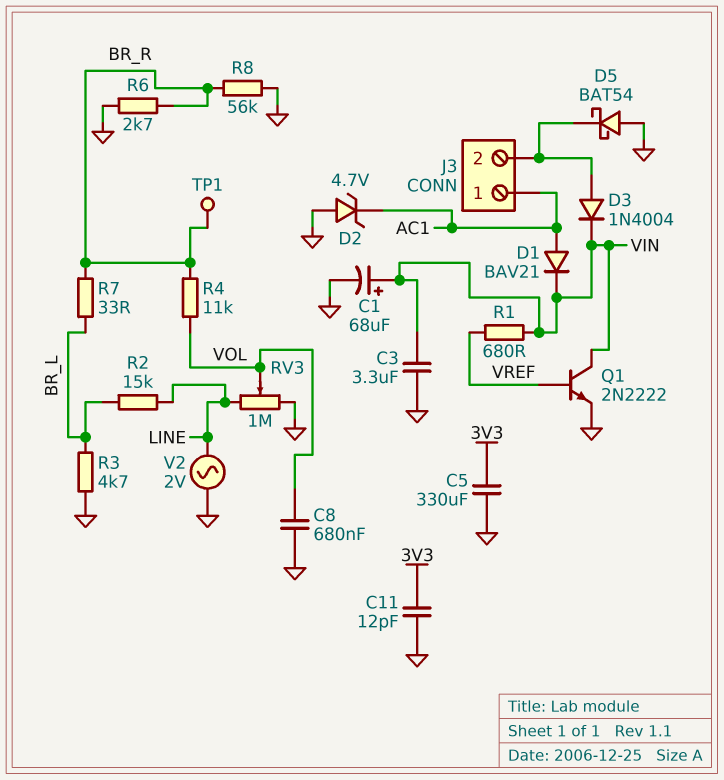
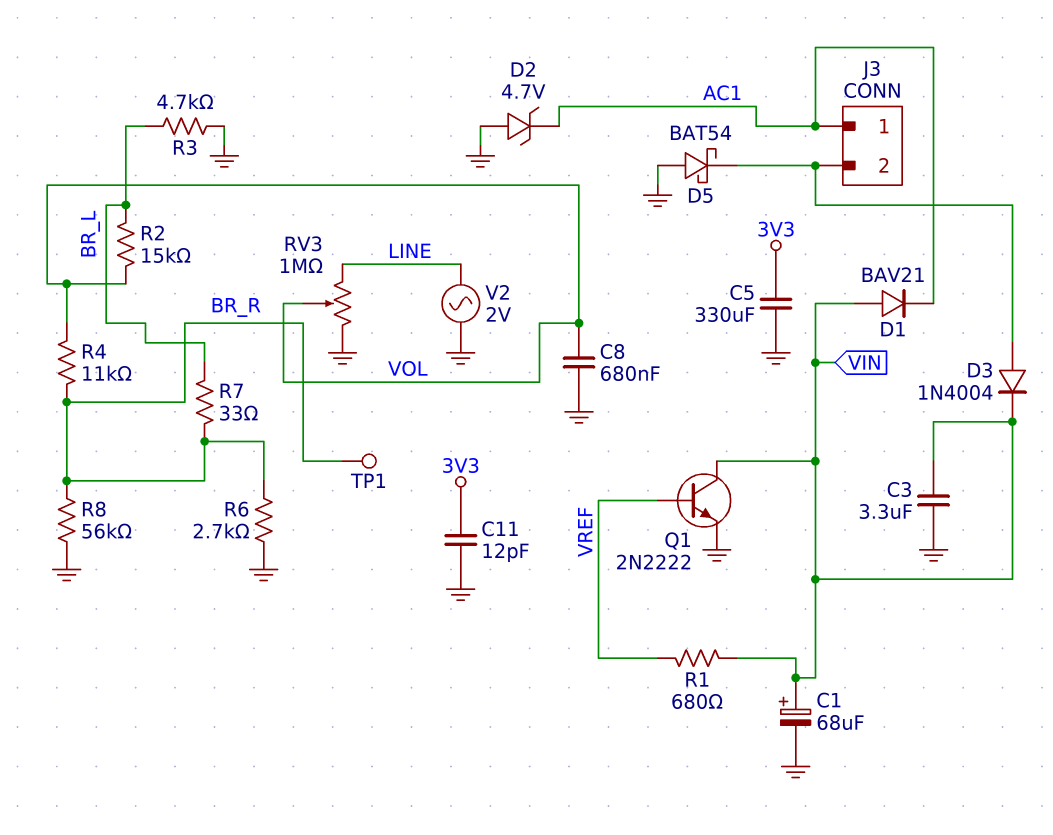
D1: diode BAV21 (A AC1, K VIN) -> diode BAV21 (A VIN, K AC1)
R2: 15k (BR_L, LINE) -> 15k (BR_L, VOL)

